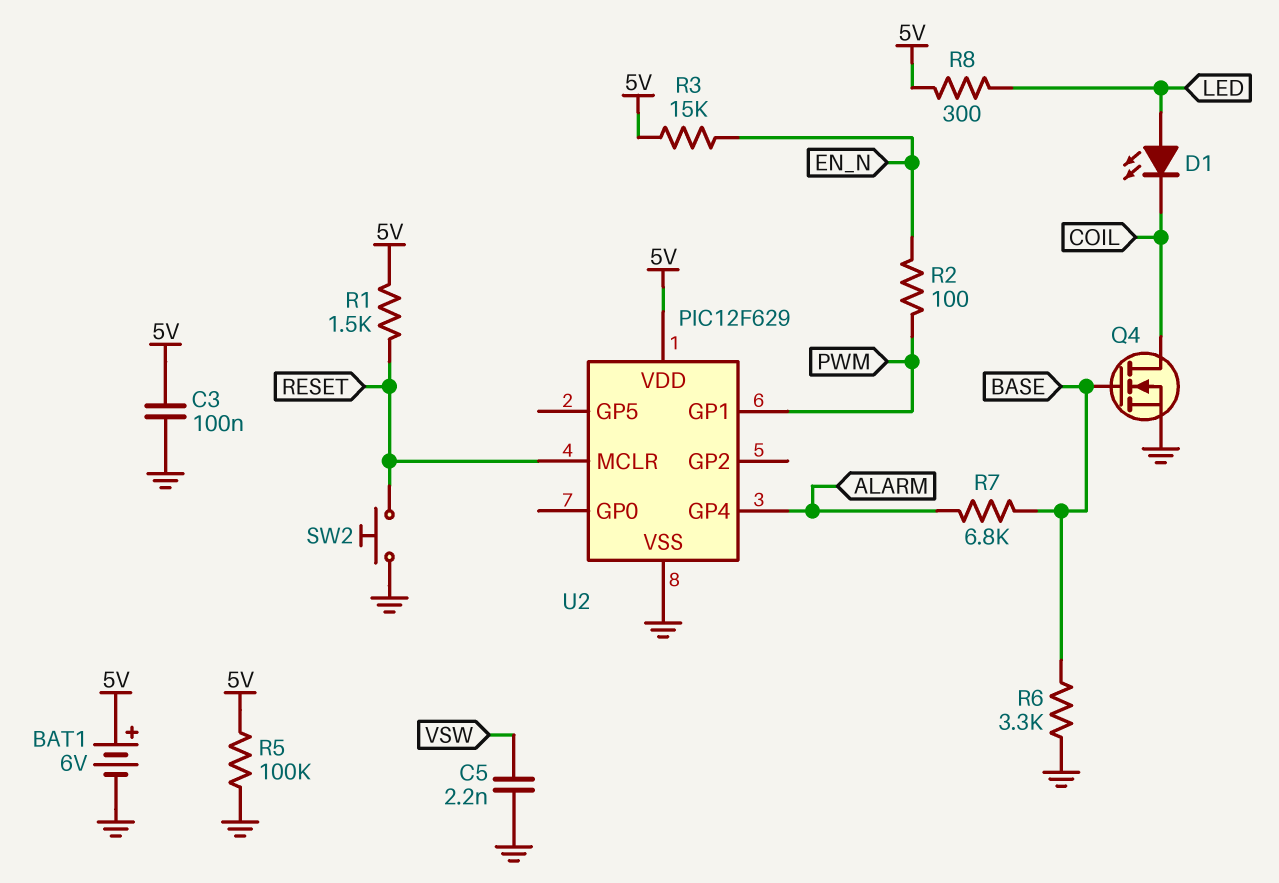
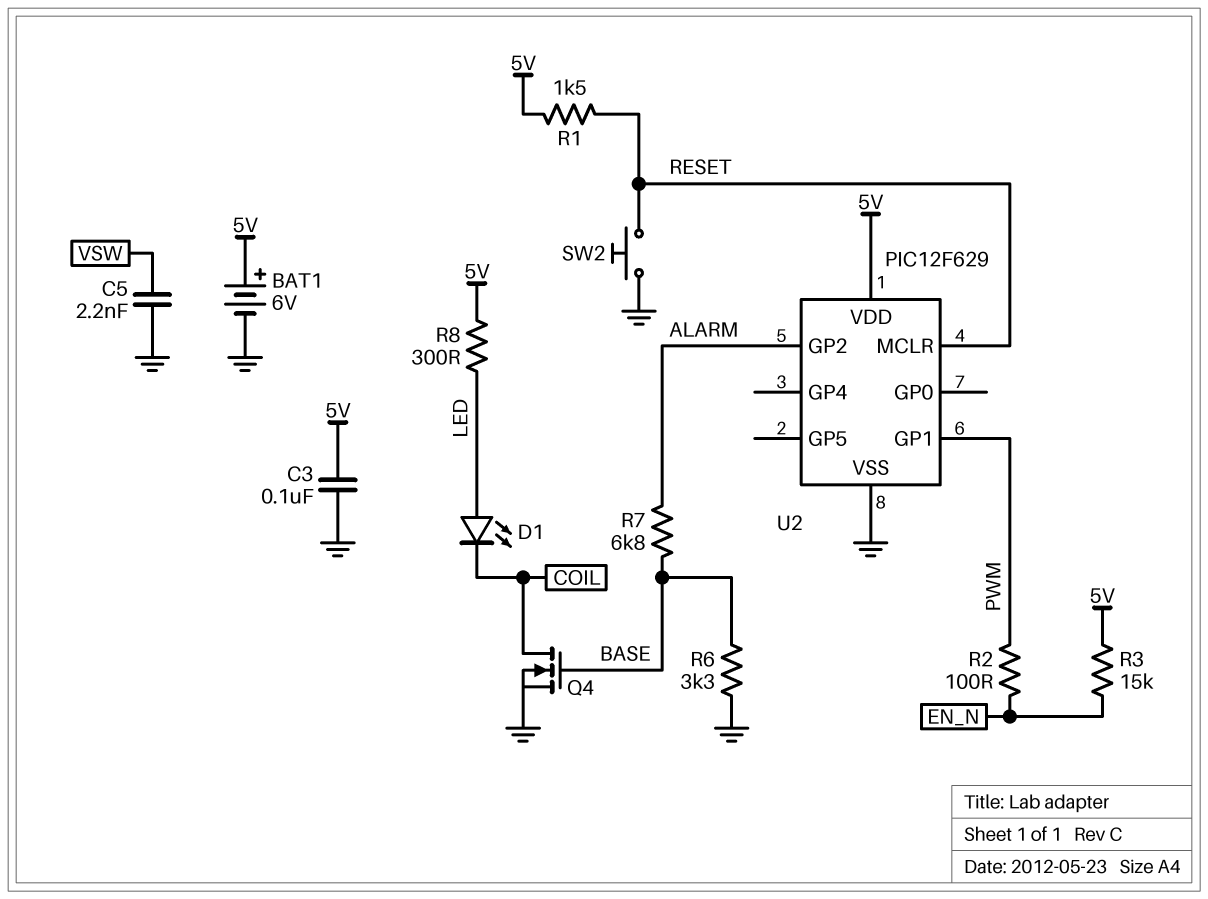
R5: 100k (5V, GND) -> none
U2 pin GP2: none -> ALARM
U2 pin GP4: ALARM -> none

